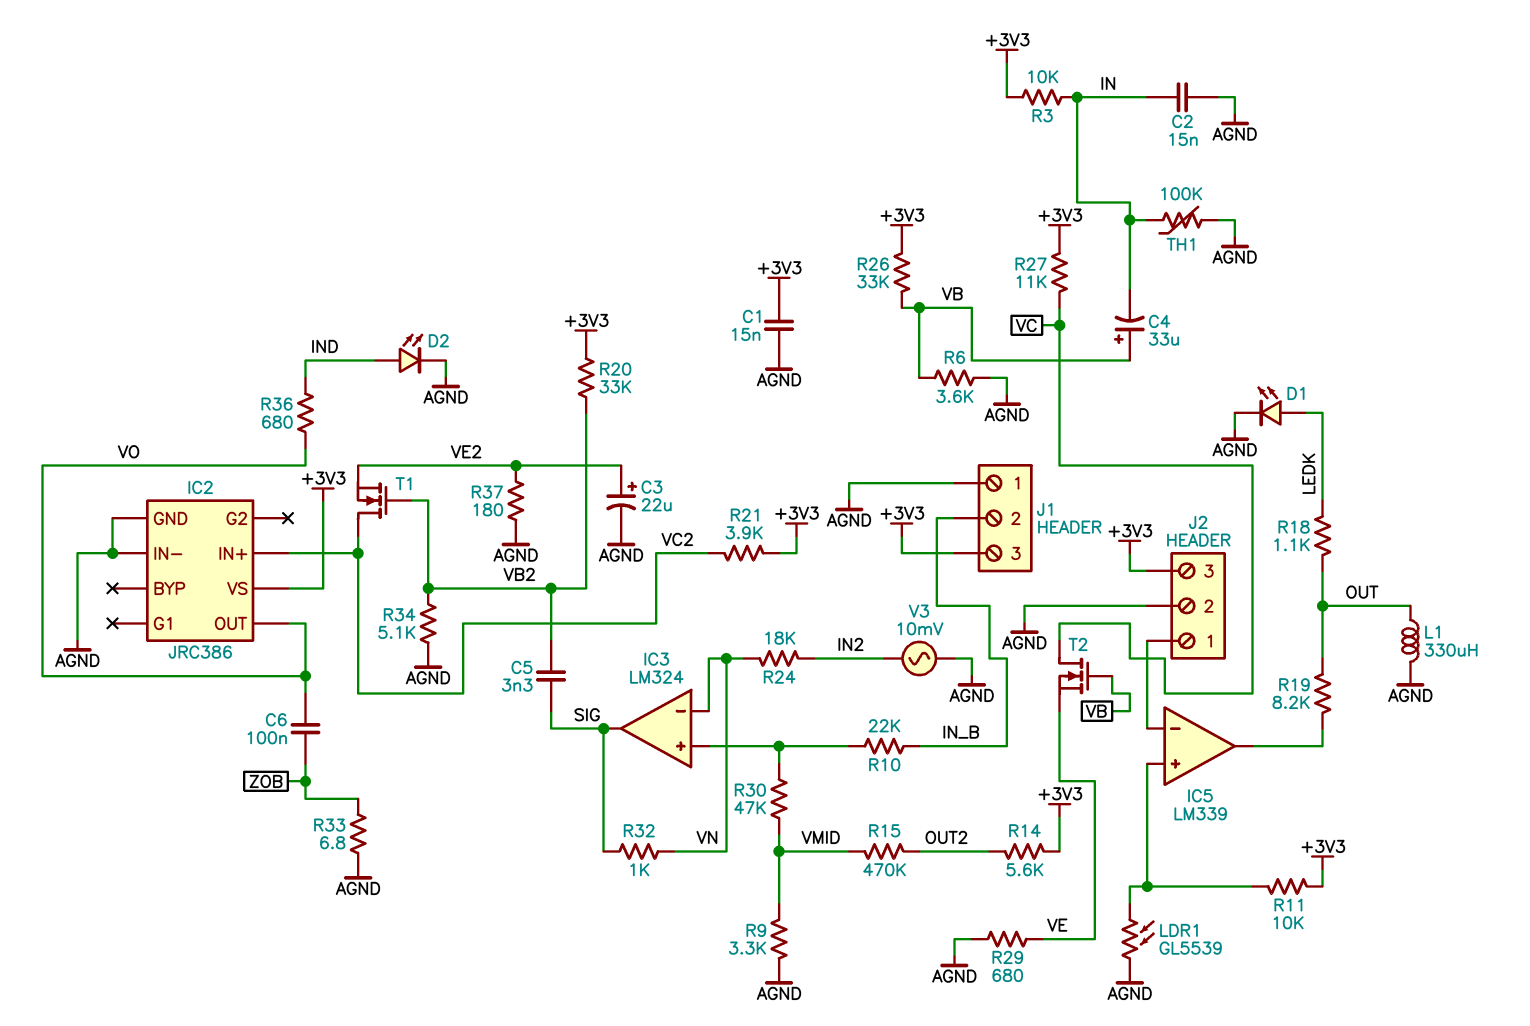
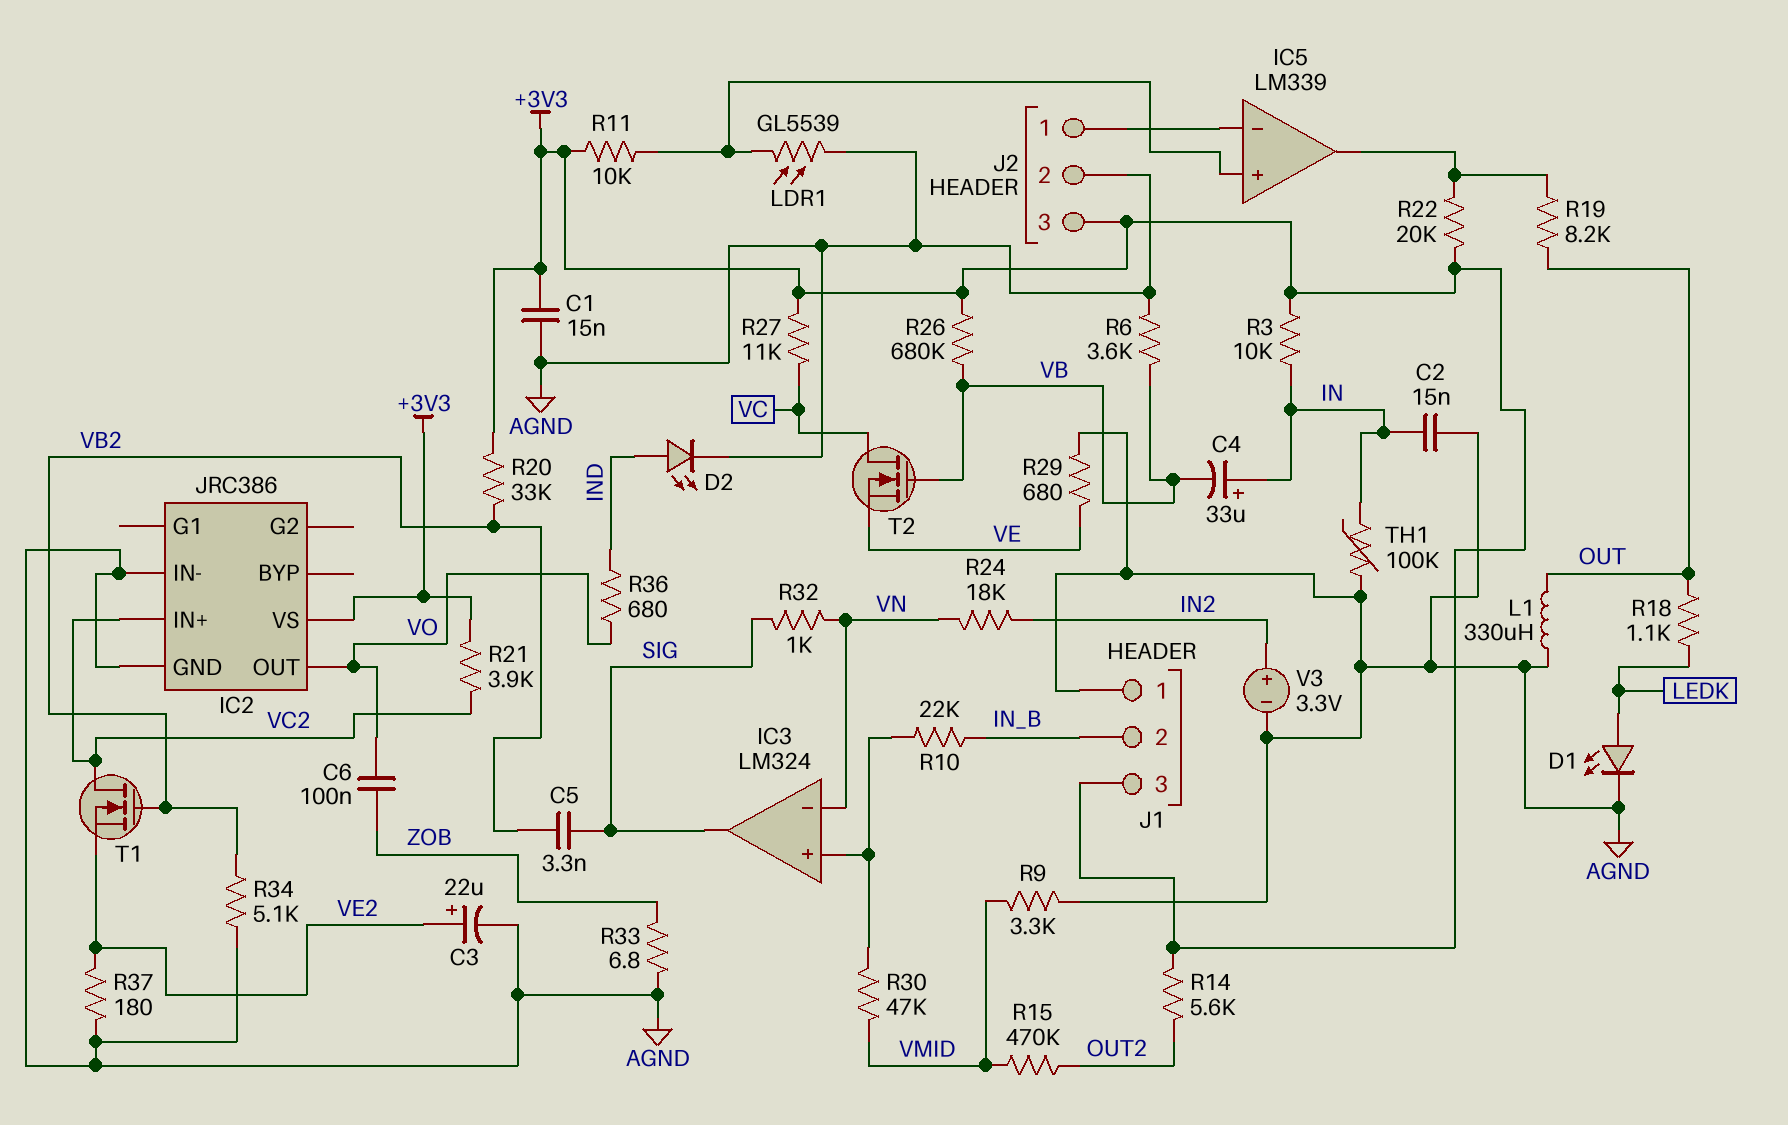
C4: 33uF (plus VB, minus IN) -> 33uF (plus IN, minus VB)
R22: none -> 20k (+3V3, IC5/out)
R26: 33k (+3V3, VB) -> 680k (+3V3, VB)
V3: AC 10mV (AGND, IN2) -> 3.3V (plus IN2, minus AGND)

